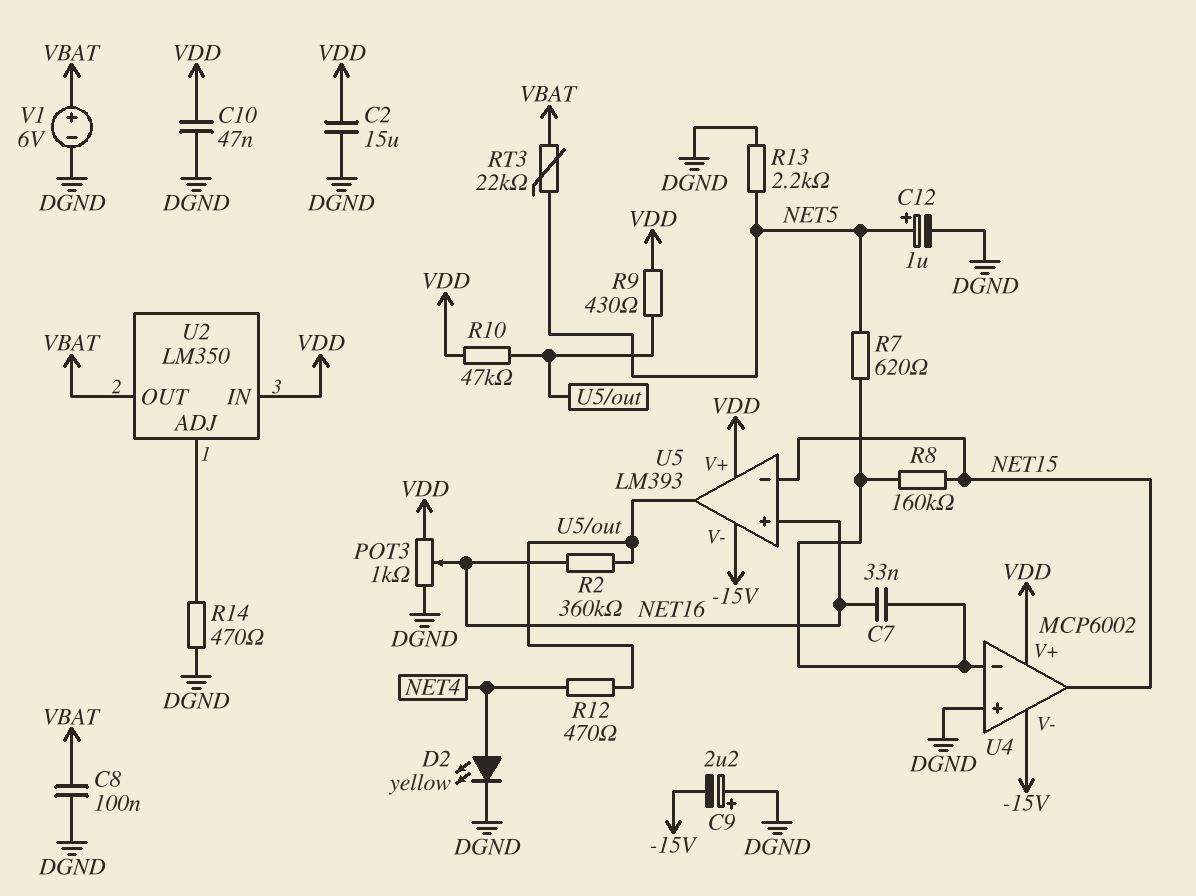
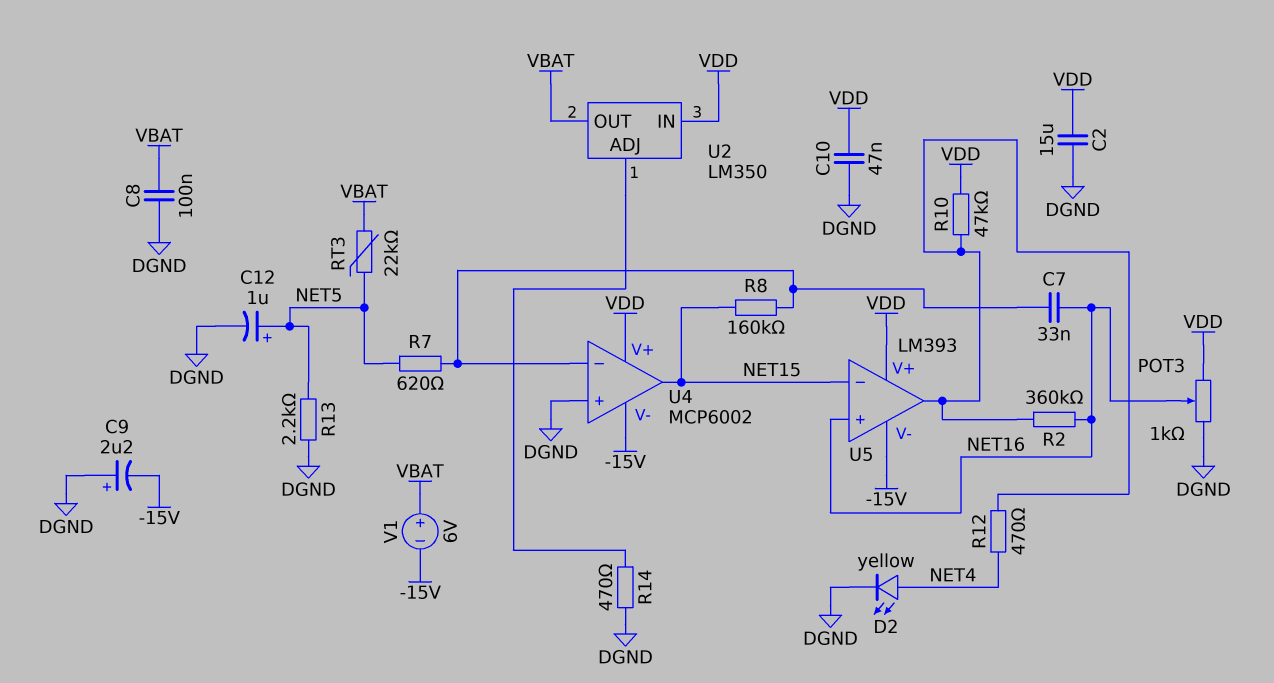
R9: 430 (U5/out, VDD) -> none
V1: 6V (plus VBAT, minus DGND) -> 6V (plus VBAT, minus -15V)

